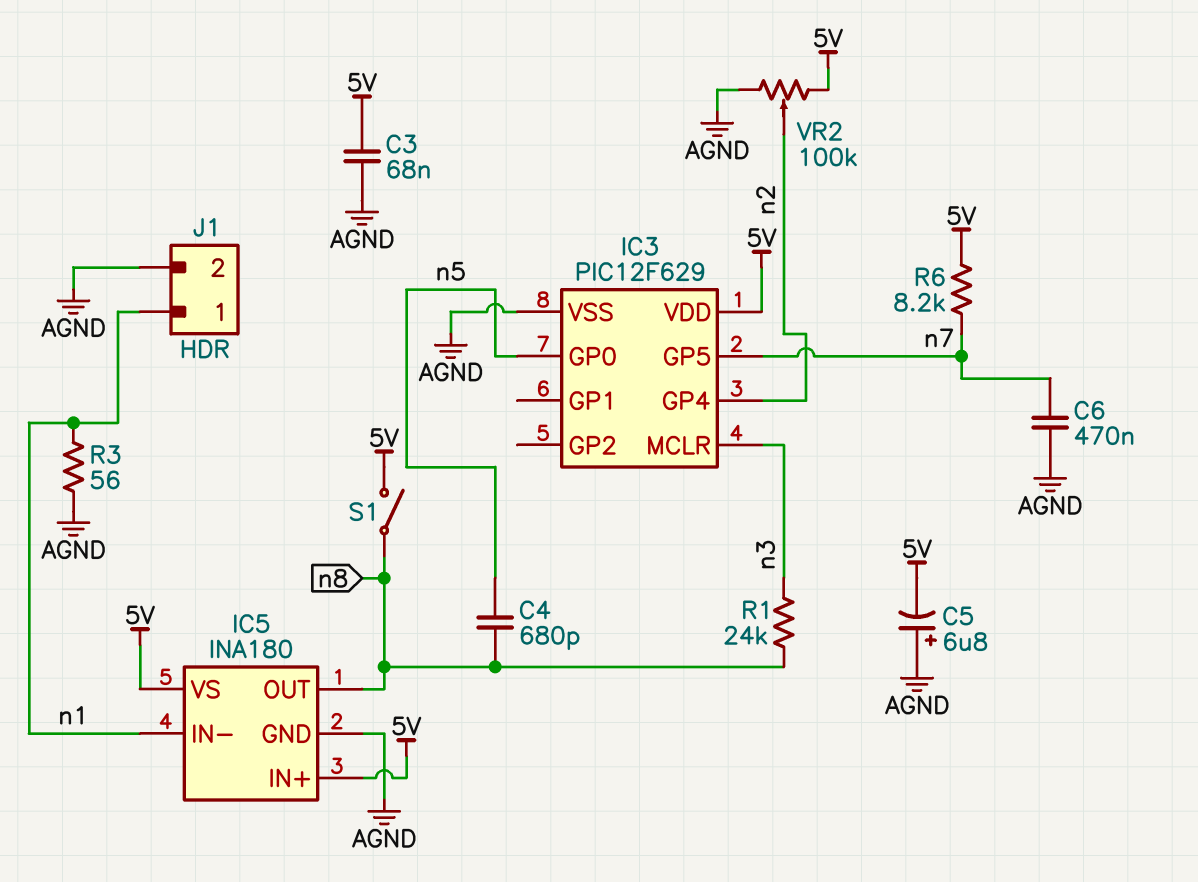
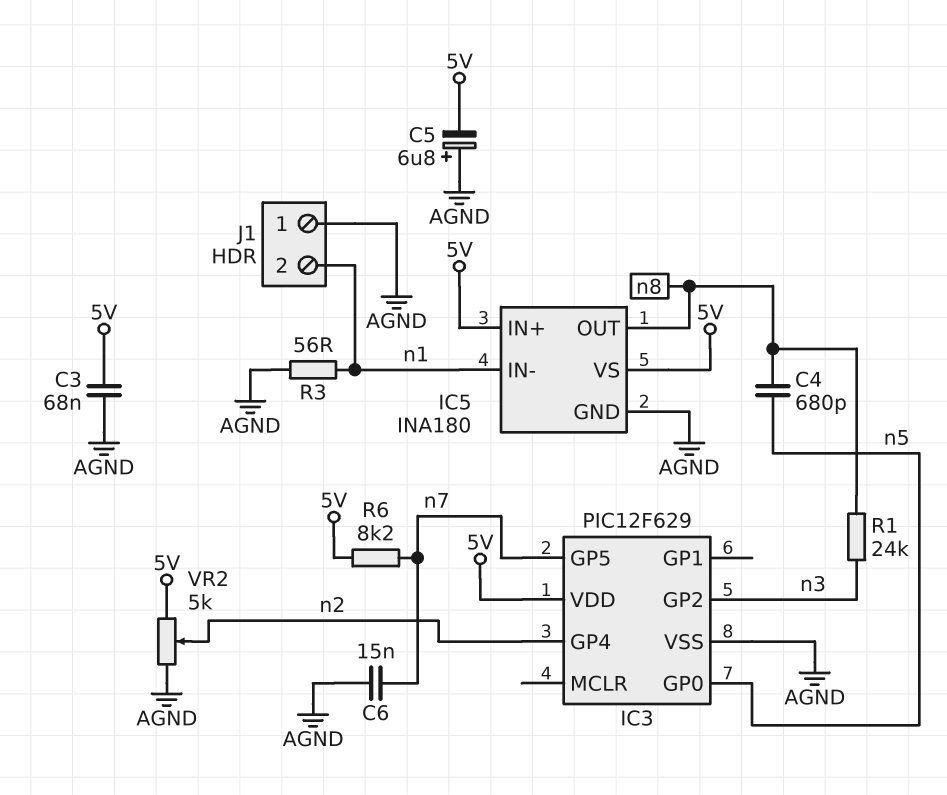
C6: 470nF (AGND, n7) -> 15nF (AGND, n7)
IC3 pin GP2: none -> n3
IC3 pin MCLR: n3 -> none
J1 pin 1: n1 -> AGND
J1 pin 2: AGND -> n1
S1: switch (5V, n8) -> none
VR2: 100k (5V, AGND, wiper n2) -> 5k (5V, AGND, wiper n2)

